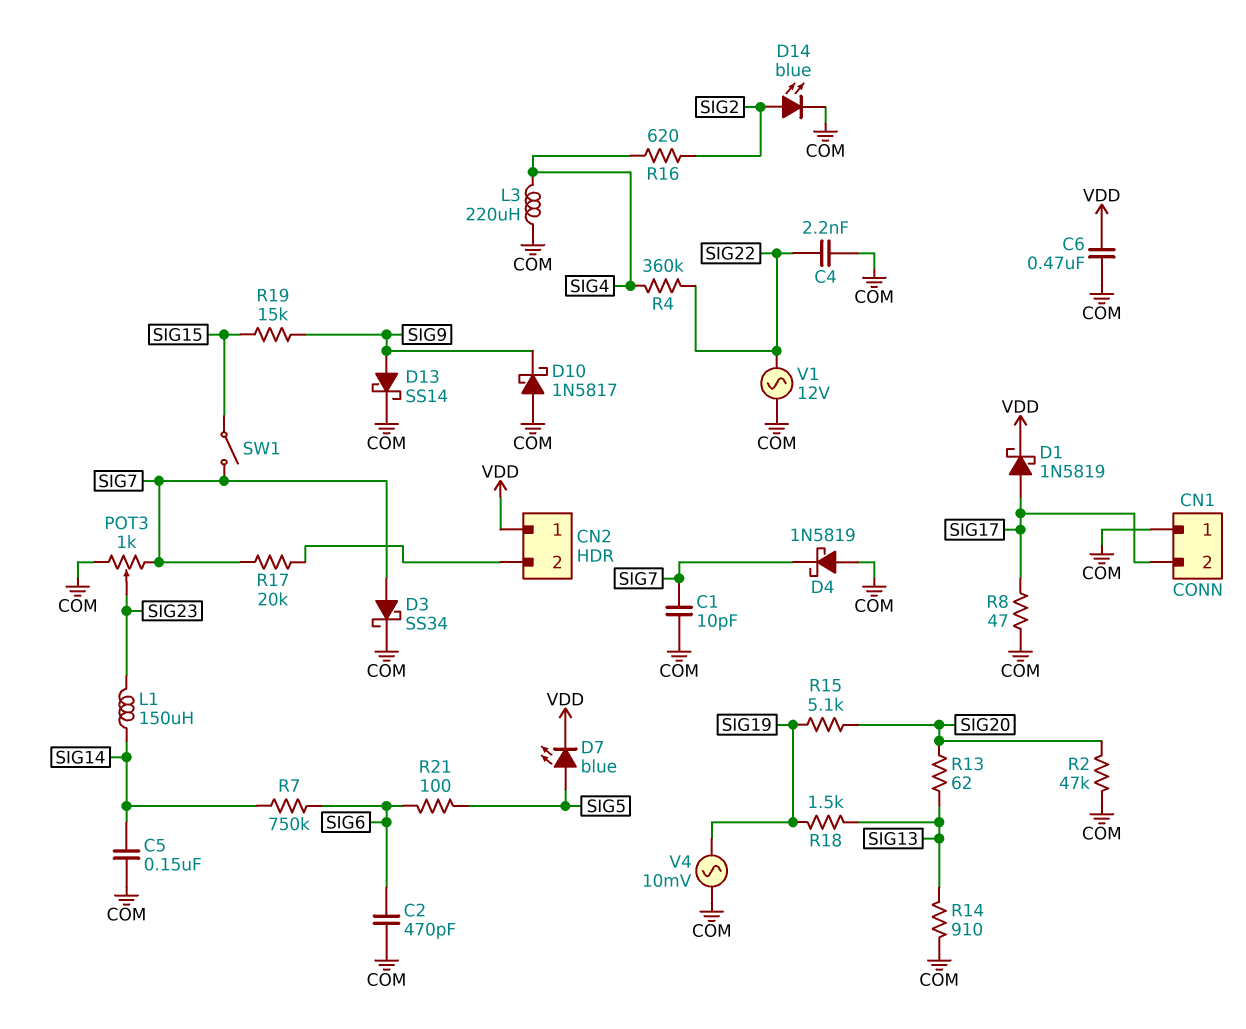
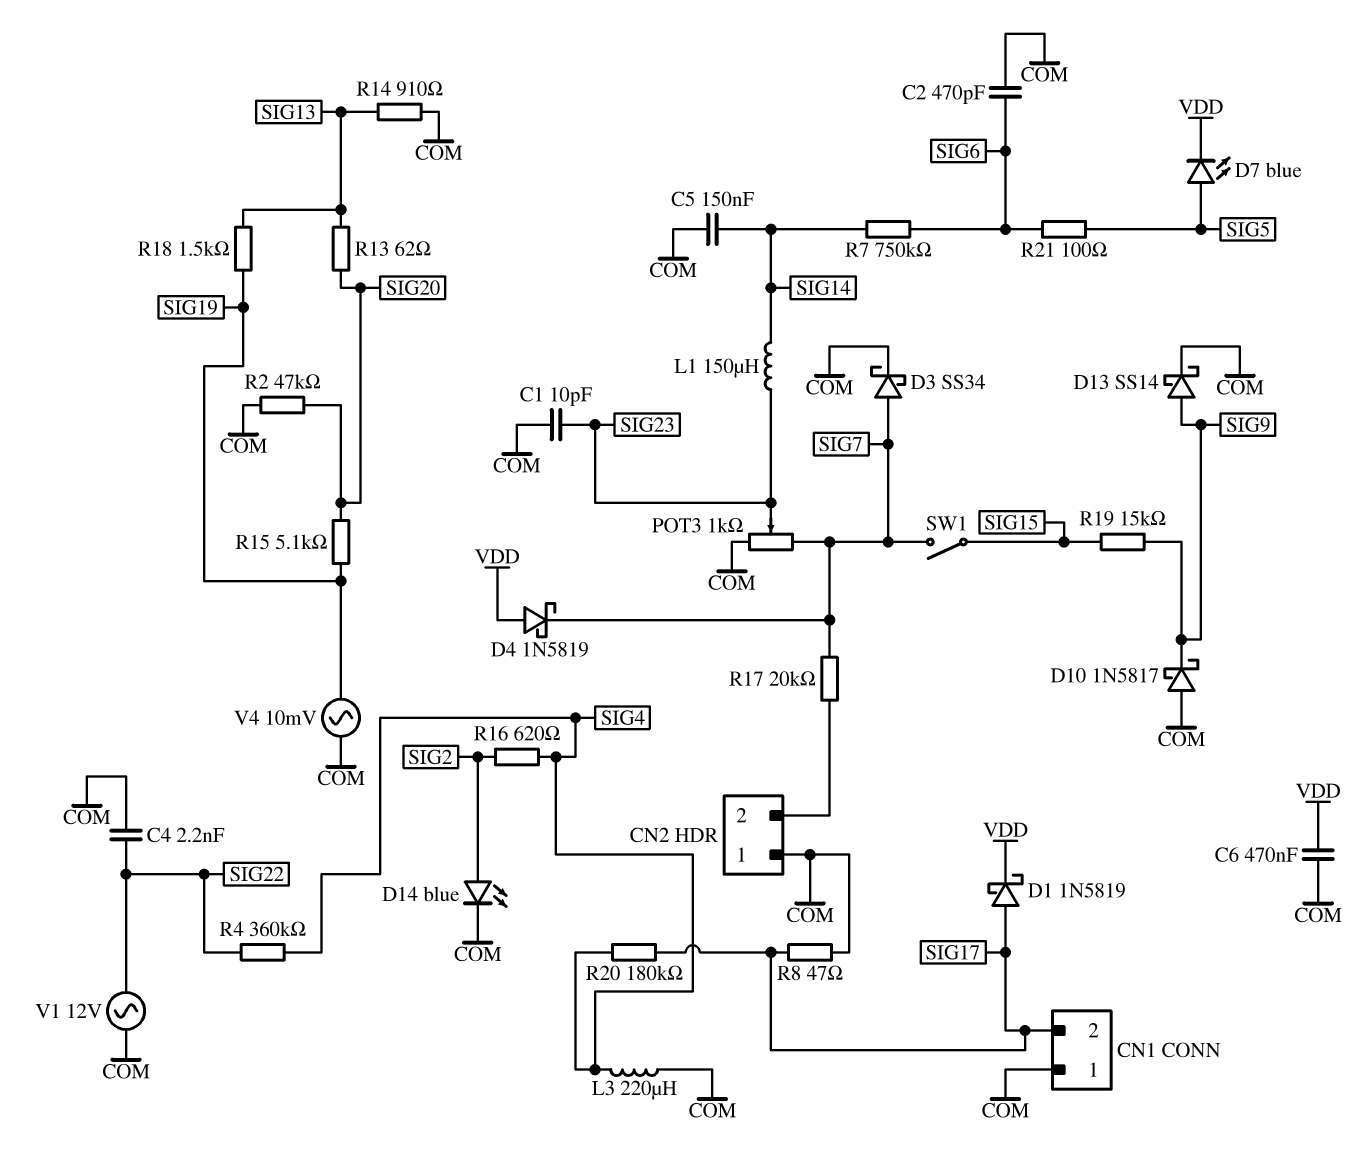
C1: 10pF (COM, SIG7) -> 10pF (COM, SIG23)
CN2 pin 1: VDD -> COM
D4: schottky 1N5819 (A COM, K SIG7) -> schottky 1N5819 (A VDD, K SIG7)
R20: none -> 180k (SIG4, SIG17)

